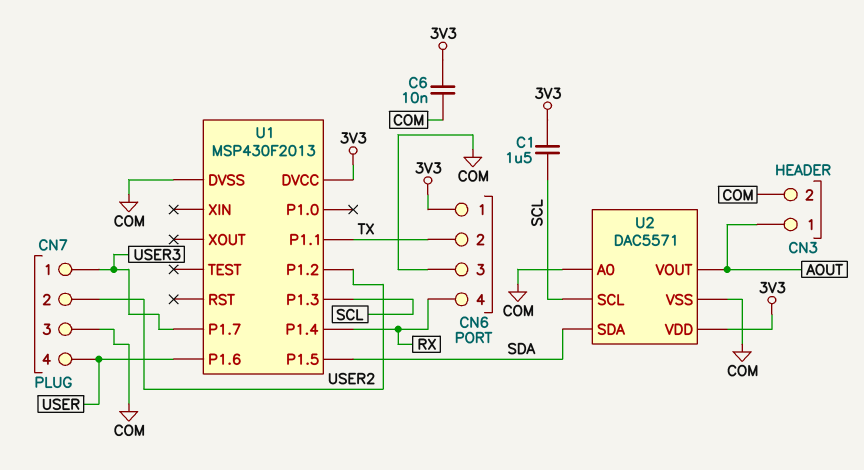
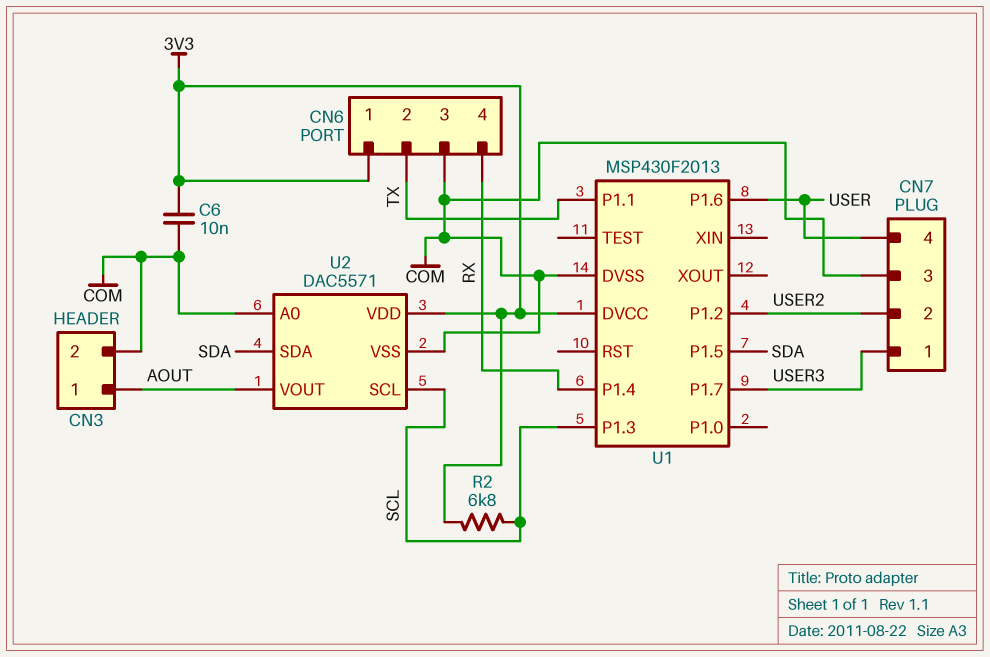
C1: 1.5uF (3V3, SCL) -> none
R2: none -> 6.8k (3V3, SCL)

